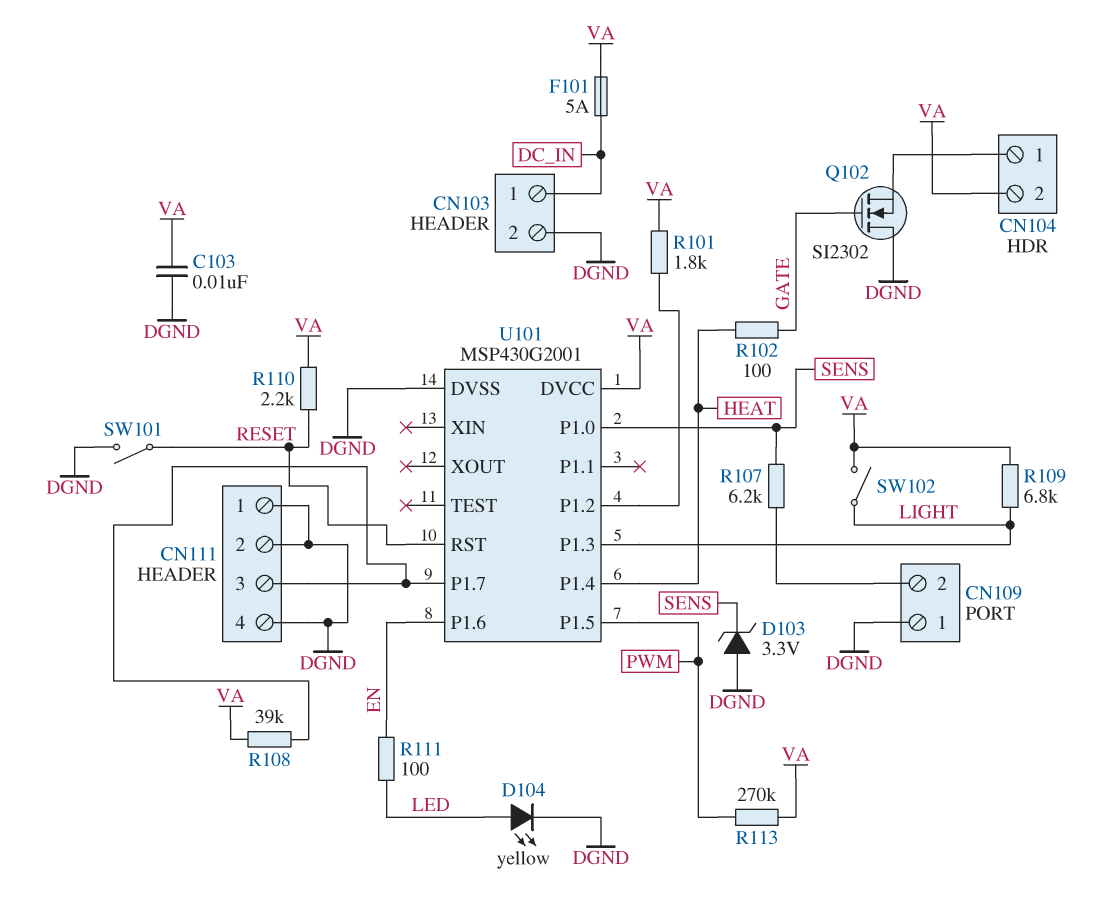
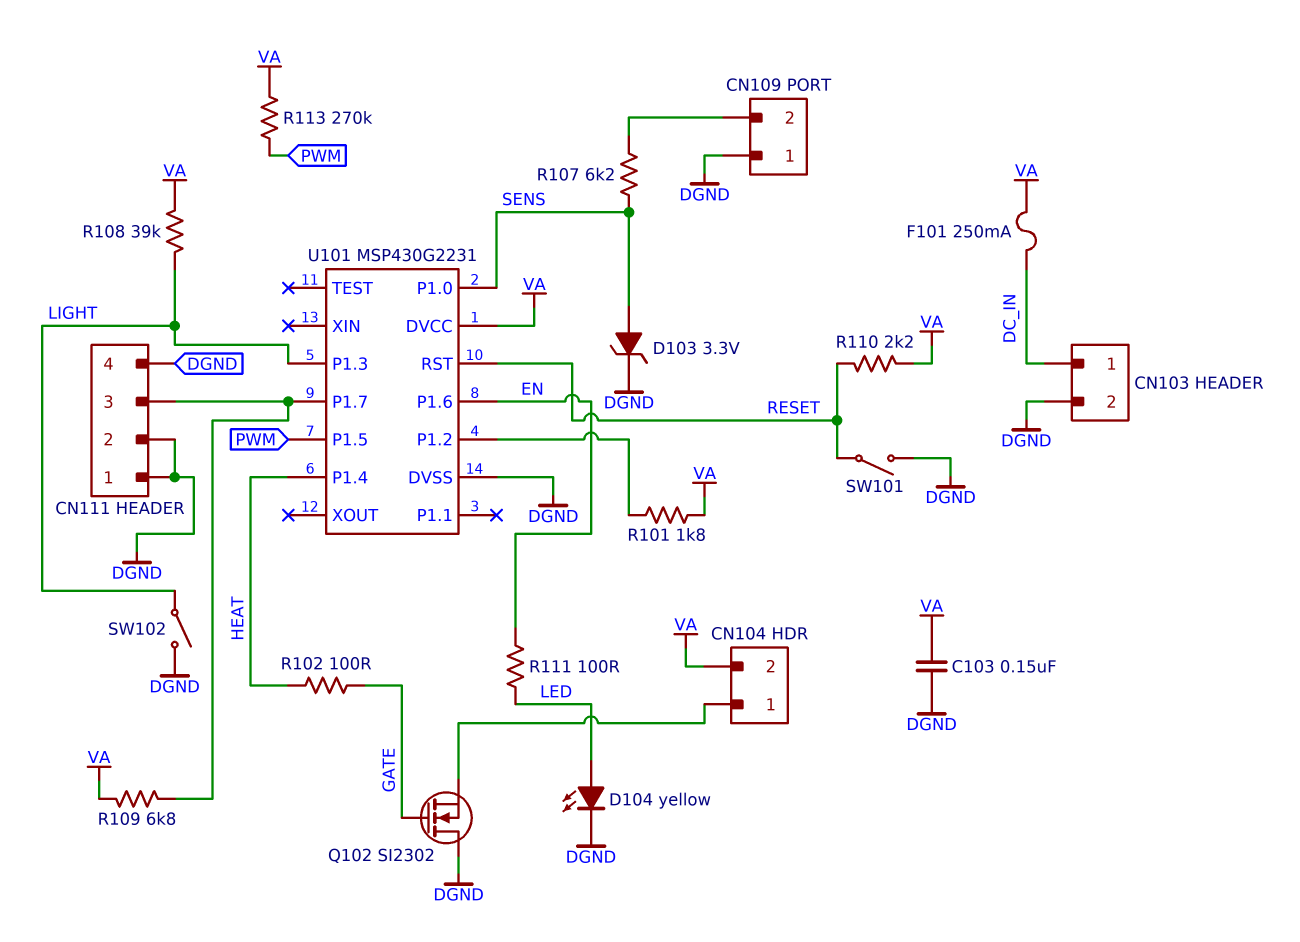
C103: 10nF (DGND, VA) -> 150nF (DGND, VA)
D103: zener 3.3V (A DGND, K SENS) -> zener 3.3V (A SENS, K DGND)
F101: 5A (DC_IN, VA) -> 250mA (DC_IN, VA)
R108: 39k (CN111/3, VA) -> 39k (LIGHT, VA)
R109: 6.8k (LIGHT, VA) -> 6.8k (CN111/3, VA)
SW102: switch (LIGHT, VA) -> switch (DGND, LIGHT)
U101: MSP430G2001 -> MSP430G2231

